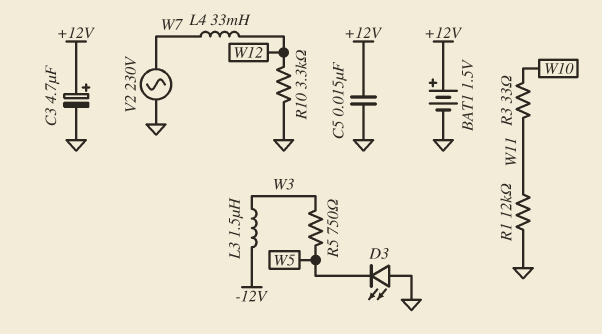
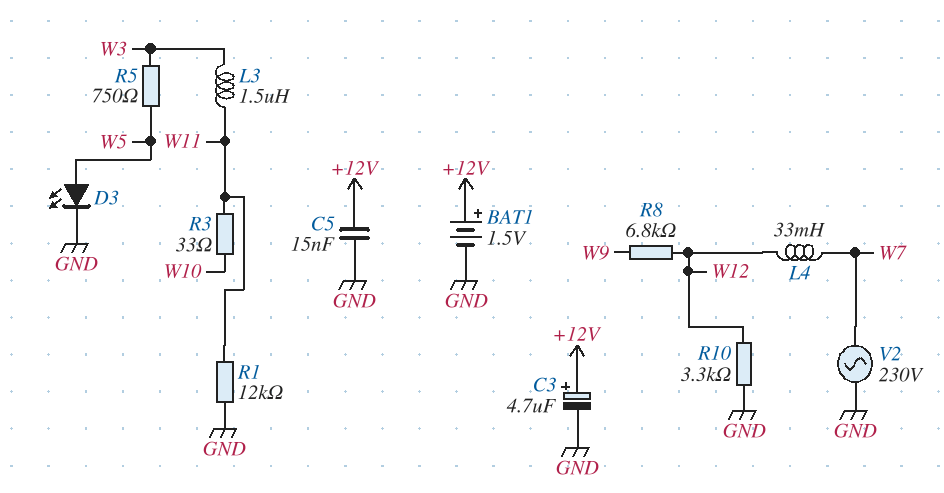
D3: LED (A GND, K W5) -> LED (A W5, K GND)
L3: 1.5uH (-12V, W3) -> 1.5uH (W3, W11)
R8: none -> 6.8k (W9, W12)

